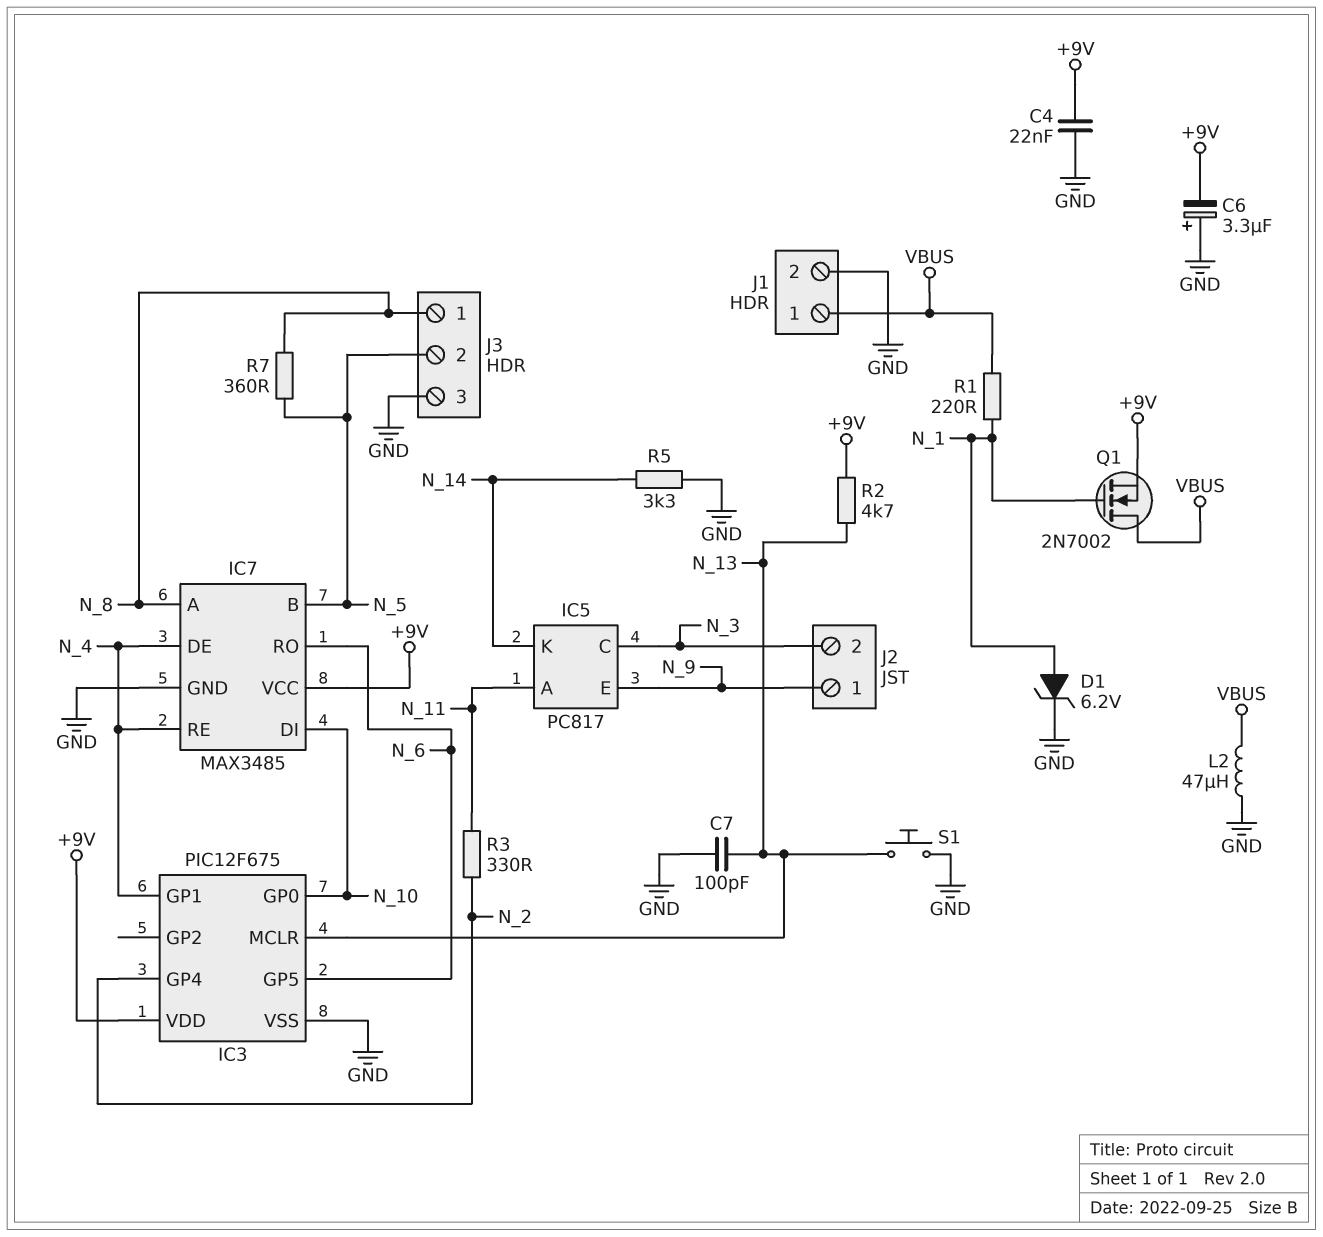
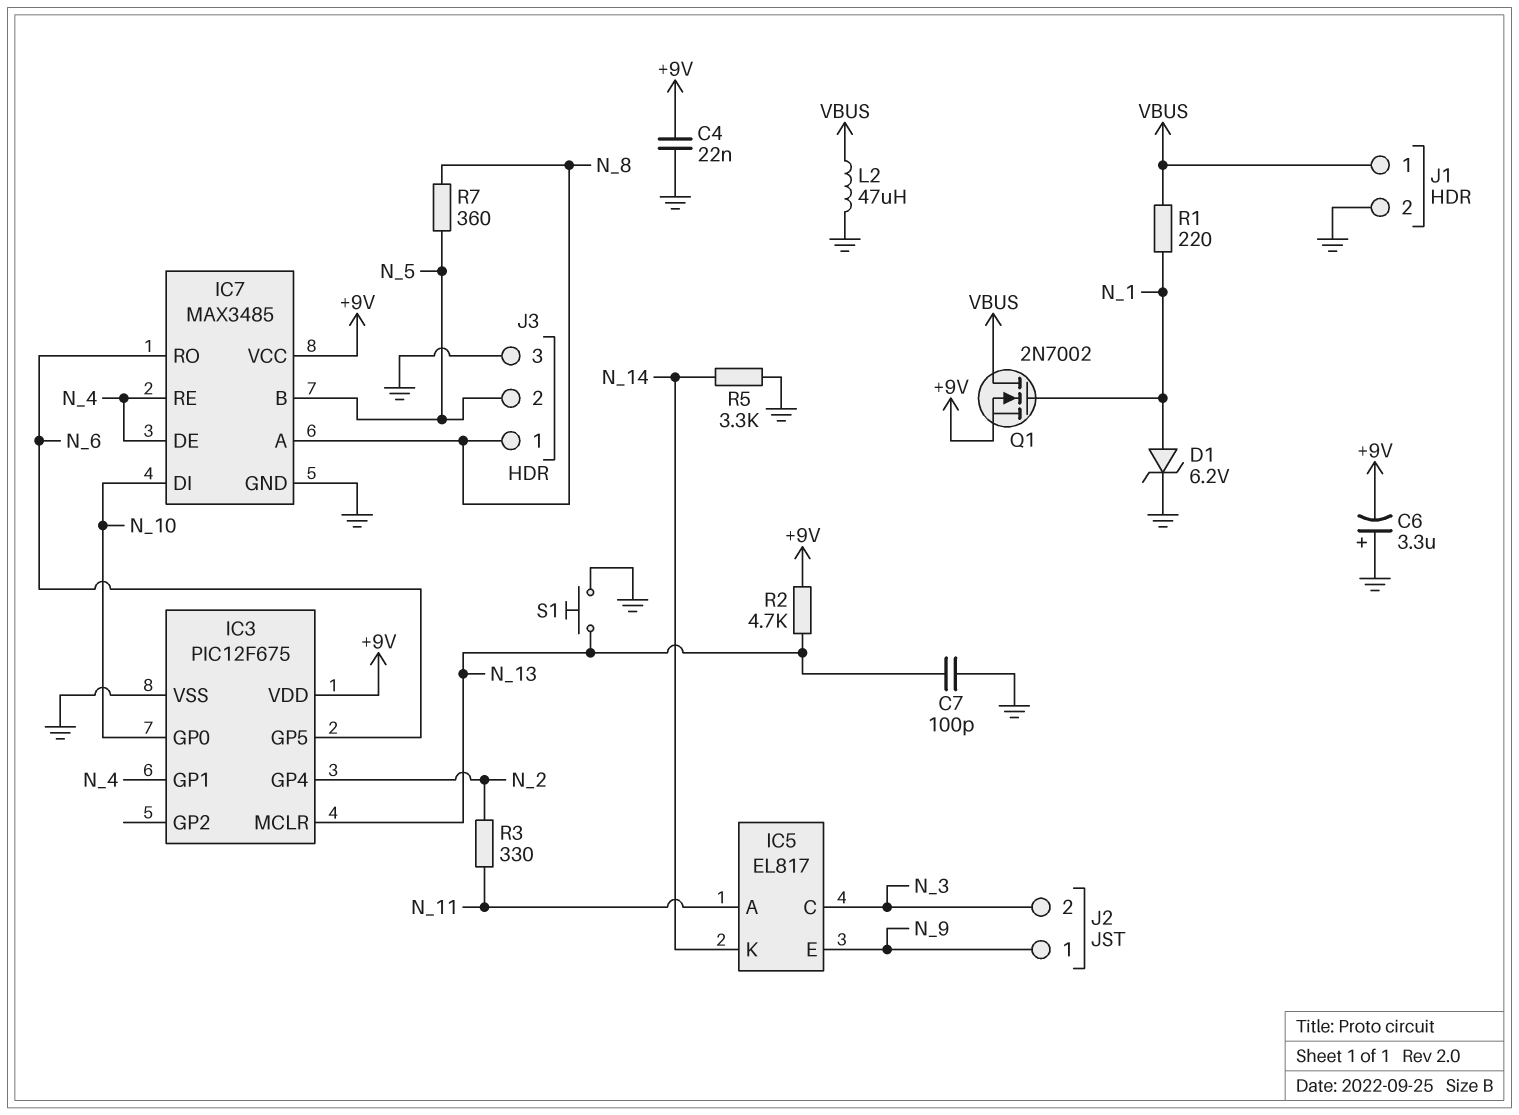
IC5: PC817 -> EL817

